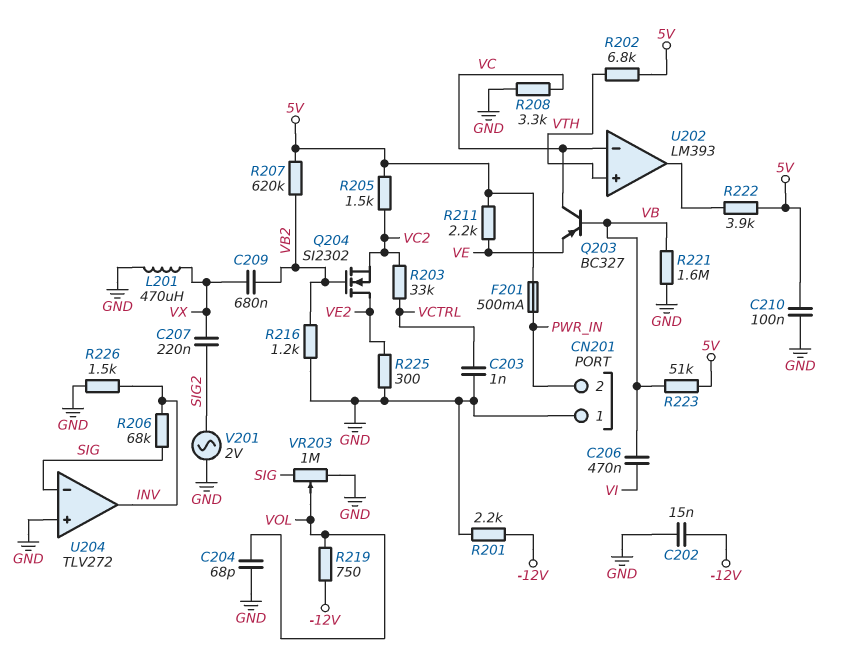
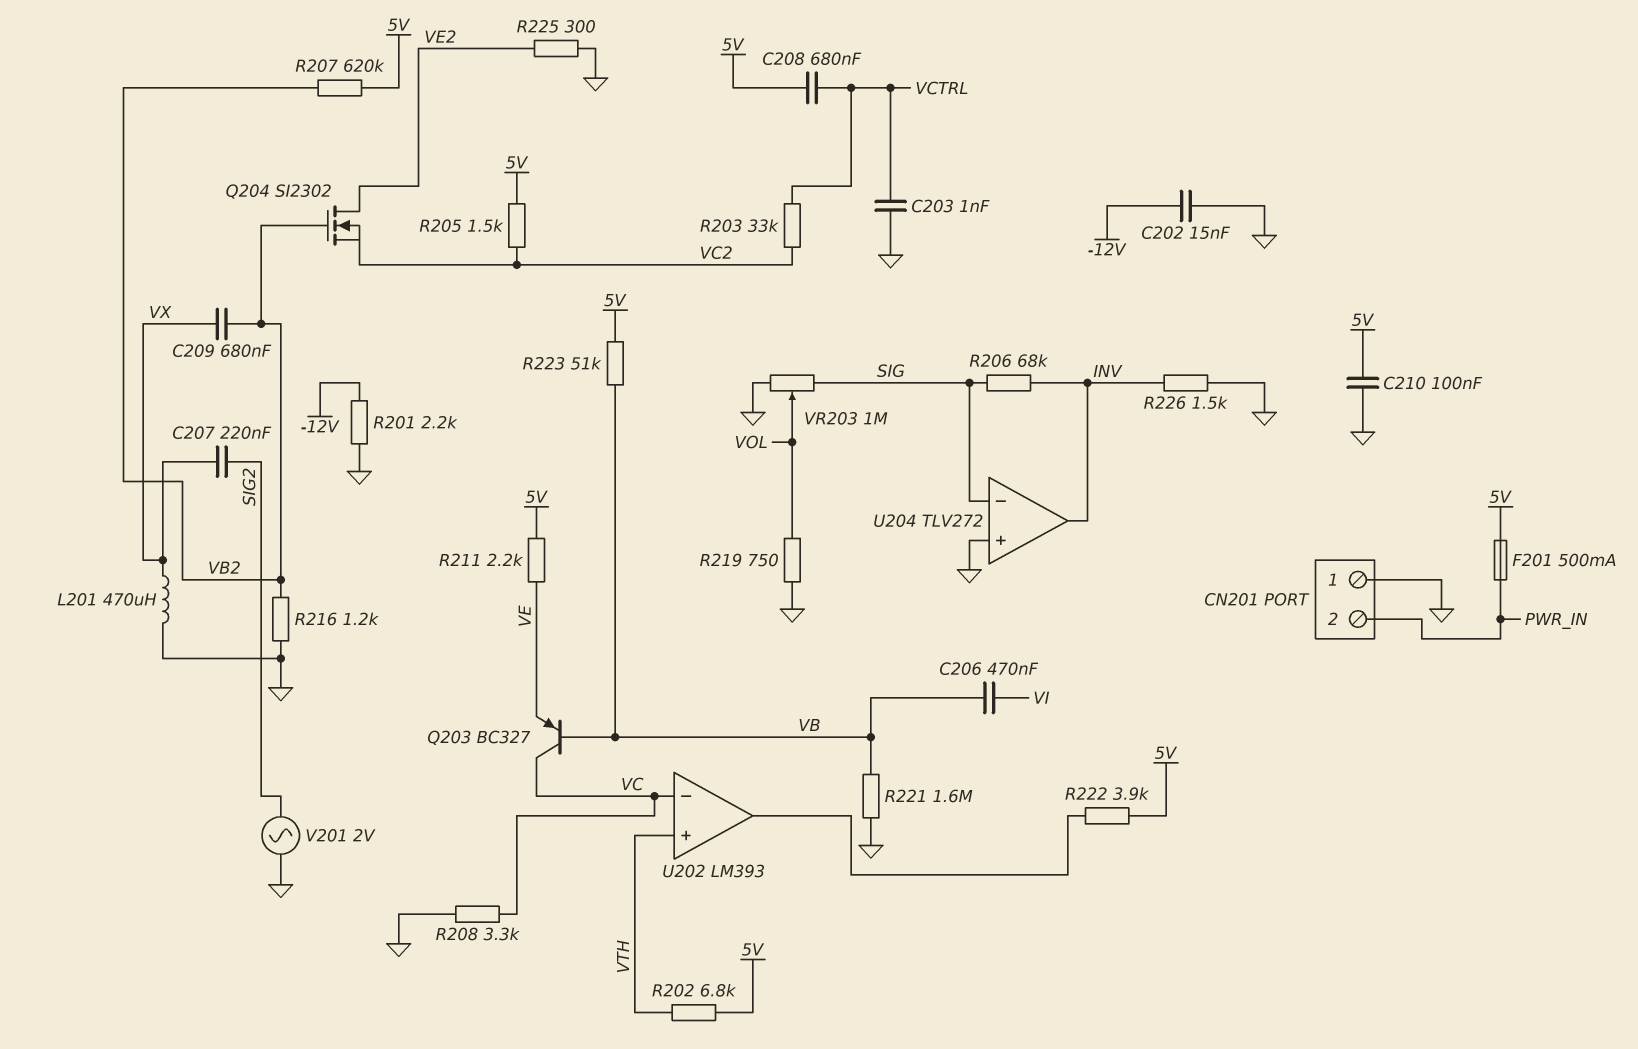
C204: 68pF (GND, VOL) -> none
C208: none -> 680nF (5V, VCTRL)
R219: 750 (-12V, VOL) -> 750 (GND, VOL)

